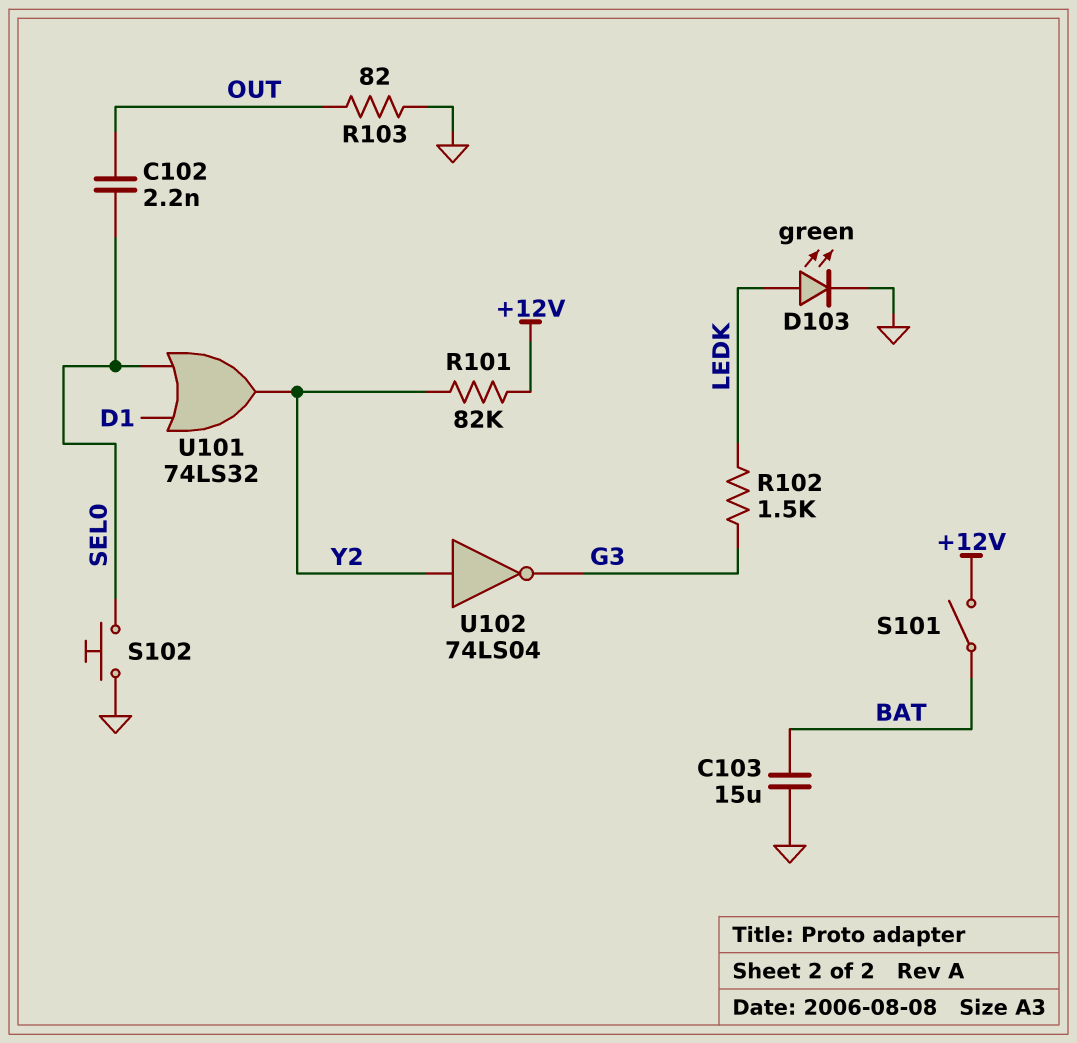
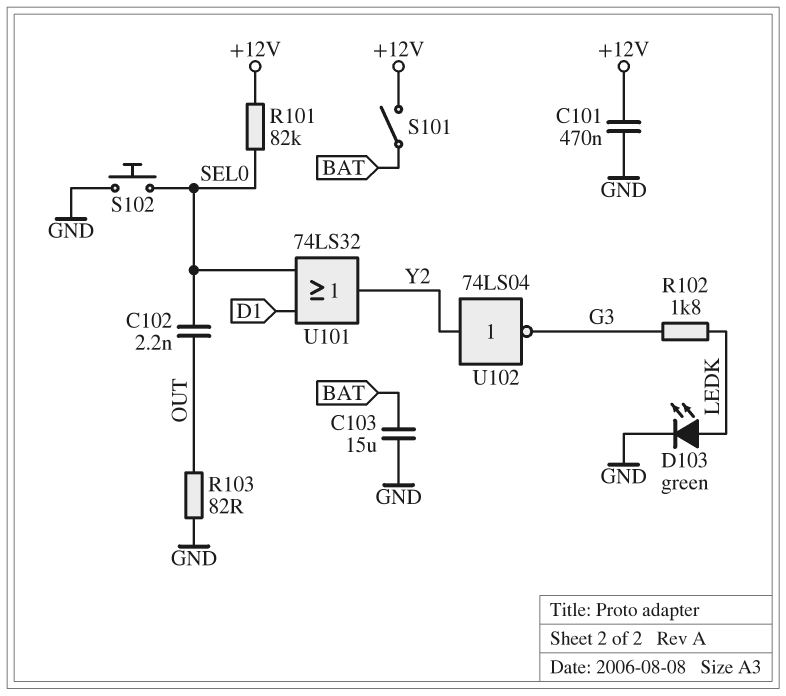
C101: none -> 470nF (+12V, GND)
R101: 82k (+12V, Y2) -> 82k (+12V, SEL0)
R102: 1.5k (G3, LEDK) -> 1.8k (G3, LEDK)

